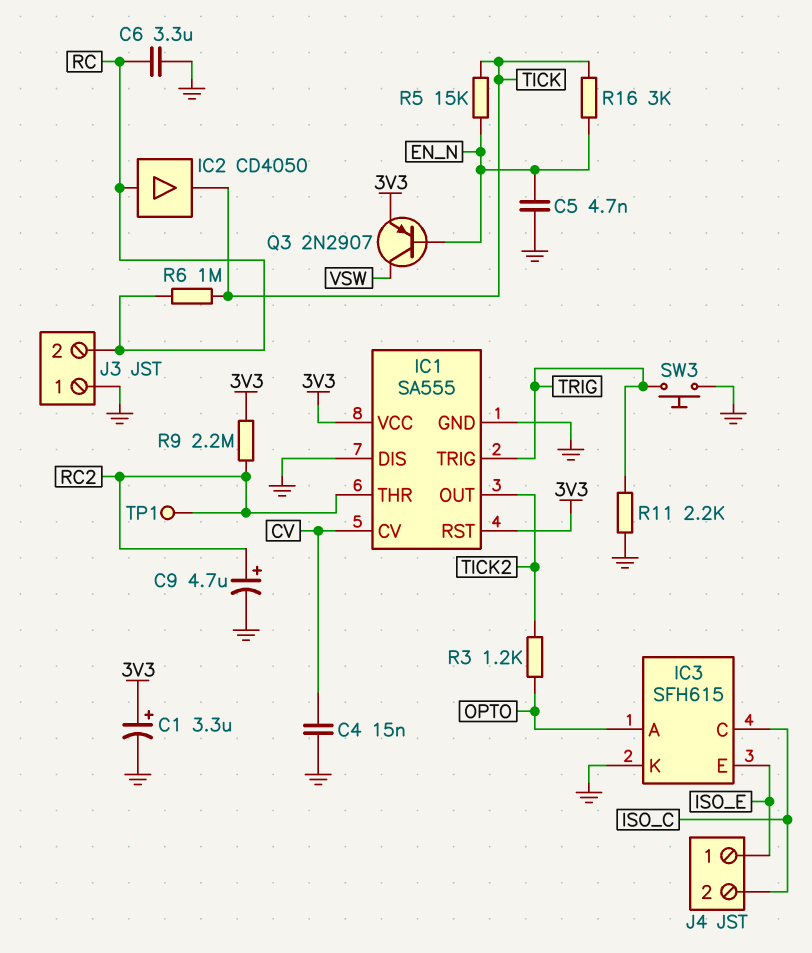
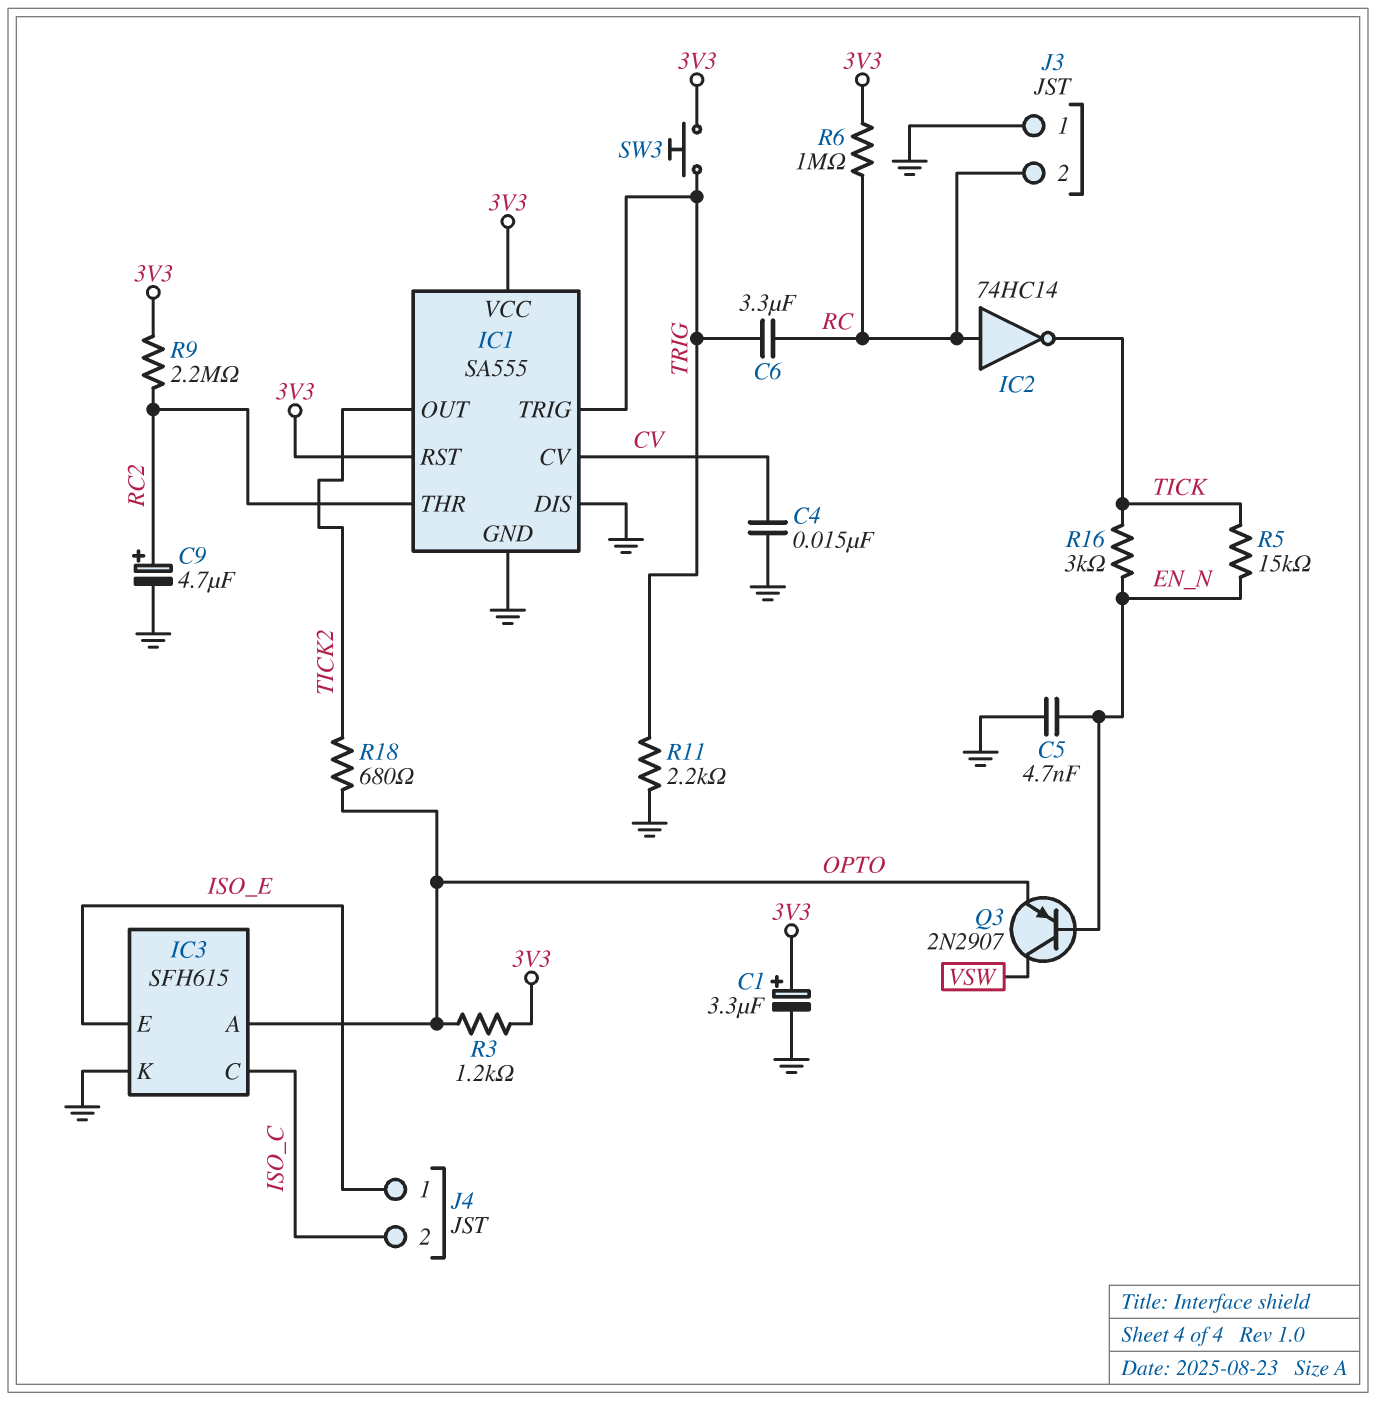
C6: 3.3uF (GND, RC) -> 3.3uF (RC, TRIG)
IC2: buffer CD4050 (in RC, out TICK) -> NOT 74HC14 (in RC, out TICK)
Q3: PNP 2N2907 (B EN_N, C VSW, E 3V3) -> PNP 2N2907 (B EN_N, C VSW, E OPTO)
R3: 1.2k (OPTO, TICK2) -> 1.2k (3V3, OPTO)
R6: 1M (RC, TICK) -> 1M (3V3, RC)
R18: none -> 680 (OPTO, TICK2)
SW3: button (GND, TRIG) -> button (3V3, TRIG)
TP1: test point (RC2) -> none

